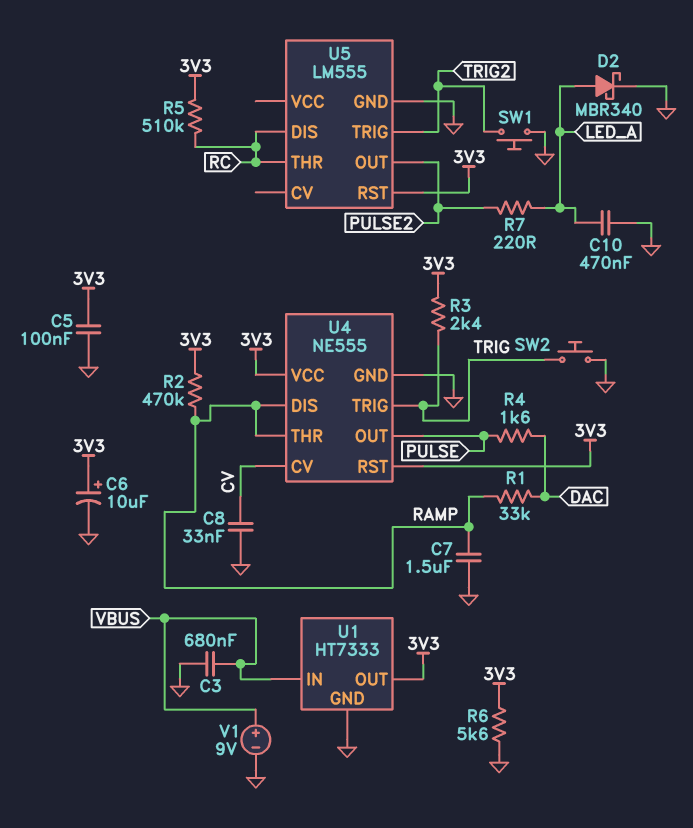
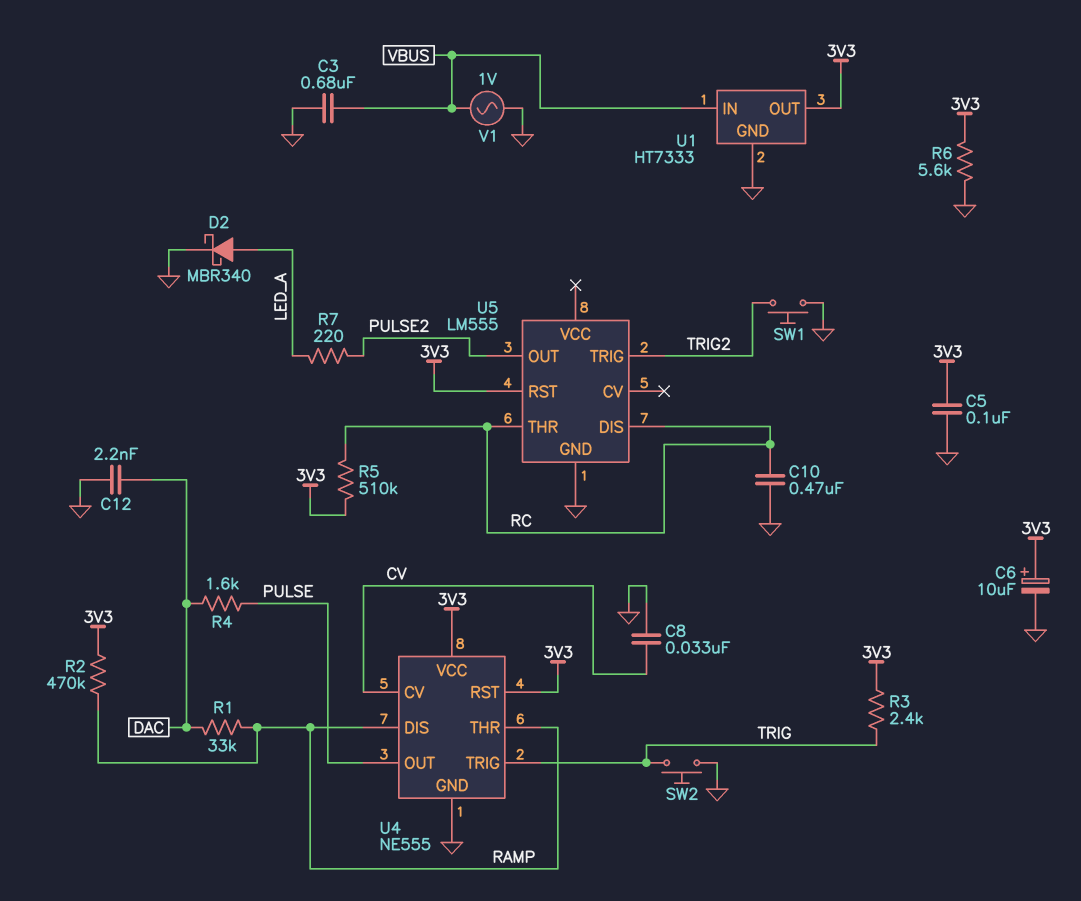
C7: 1.5uF (GND, RAMP) -> none
C10: 470nF (GND, LED_A) -> 470nF (GND, RC)
C12: none -> 2.2nF (DAC, GND)
V1: 9V (plus VBUS, minus GND) -> AC 1V (GND, VBUS)

